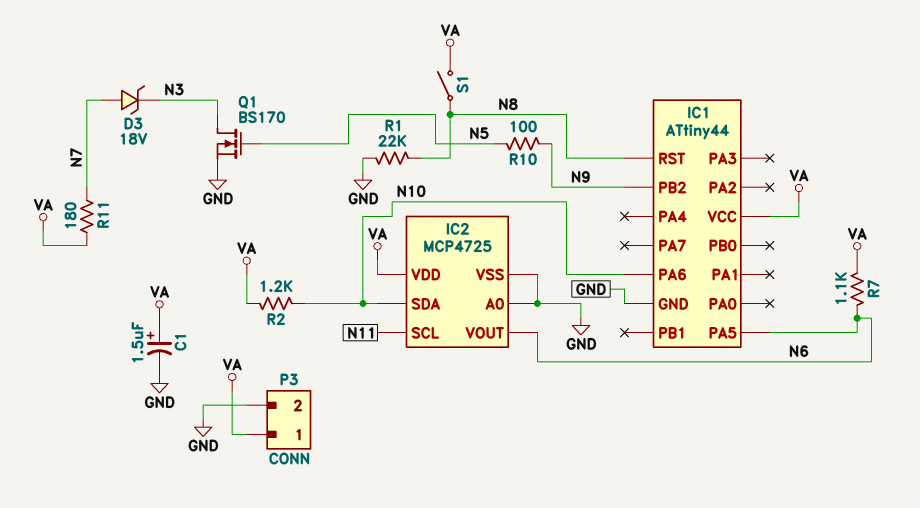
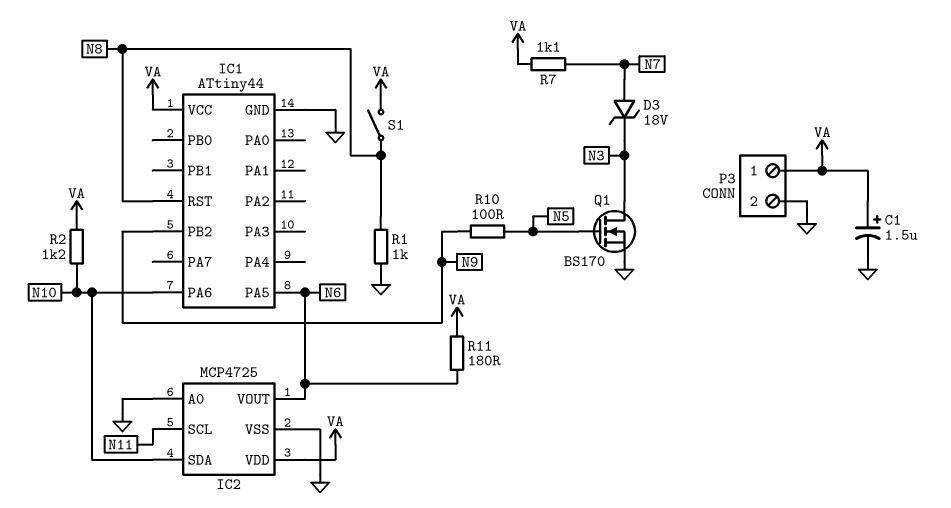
R1: 22k (GND, N8) -> 1k (GND, N8)
R7: 1.1k (N6, VA) -> 1.1k (N7, VA)
R11: 180 (N7, VA) -> 180 (N6, VA)

